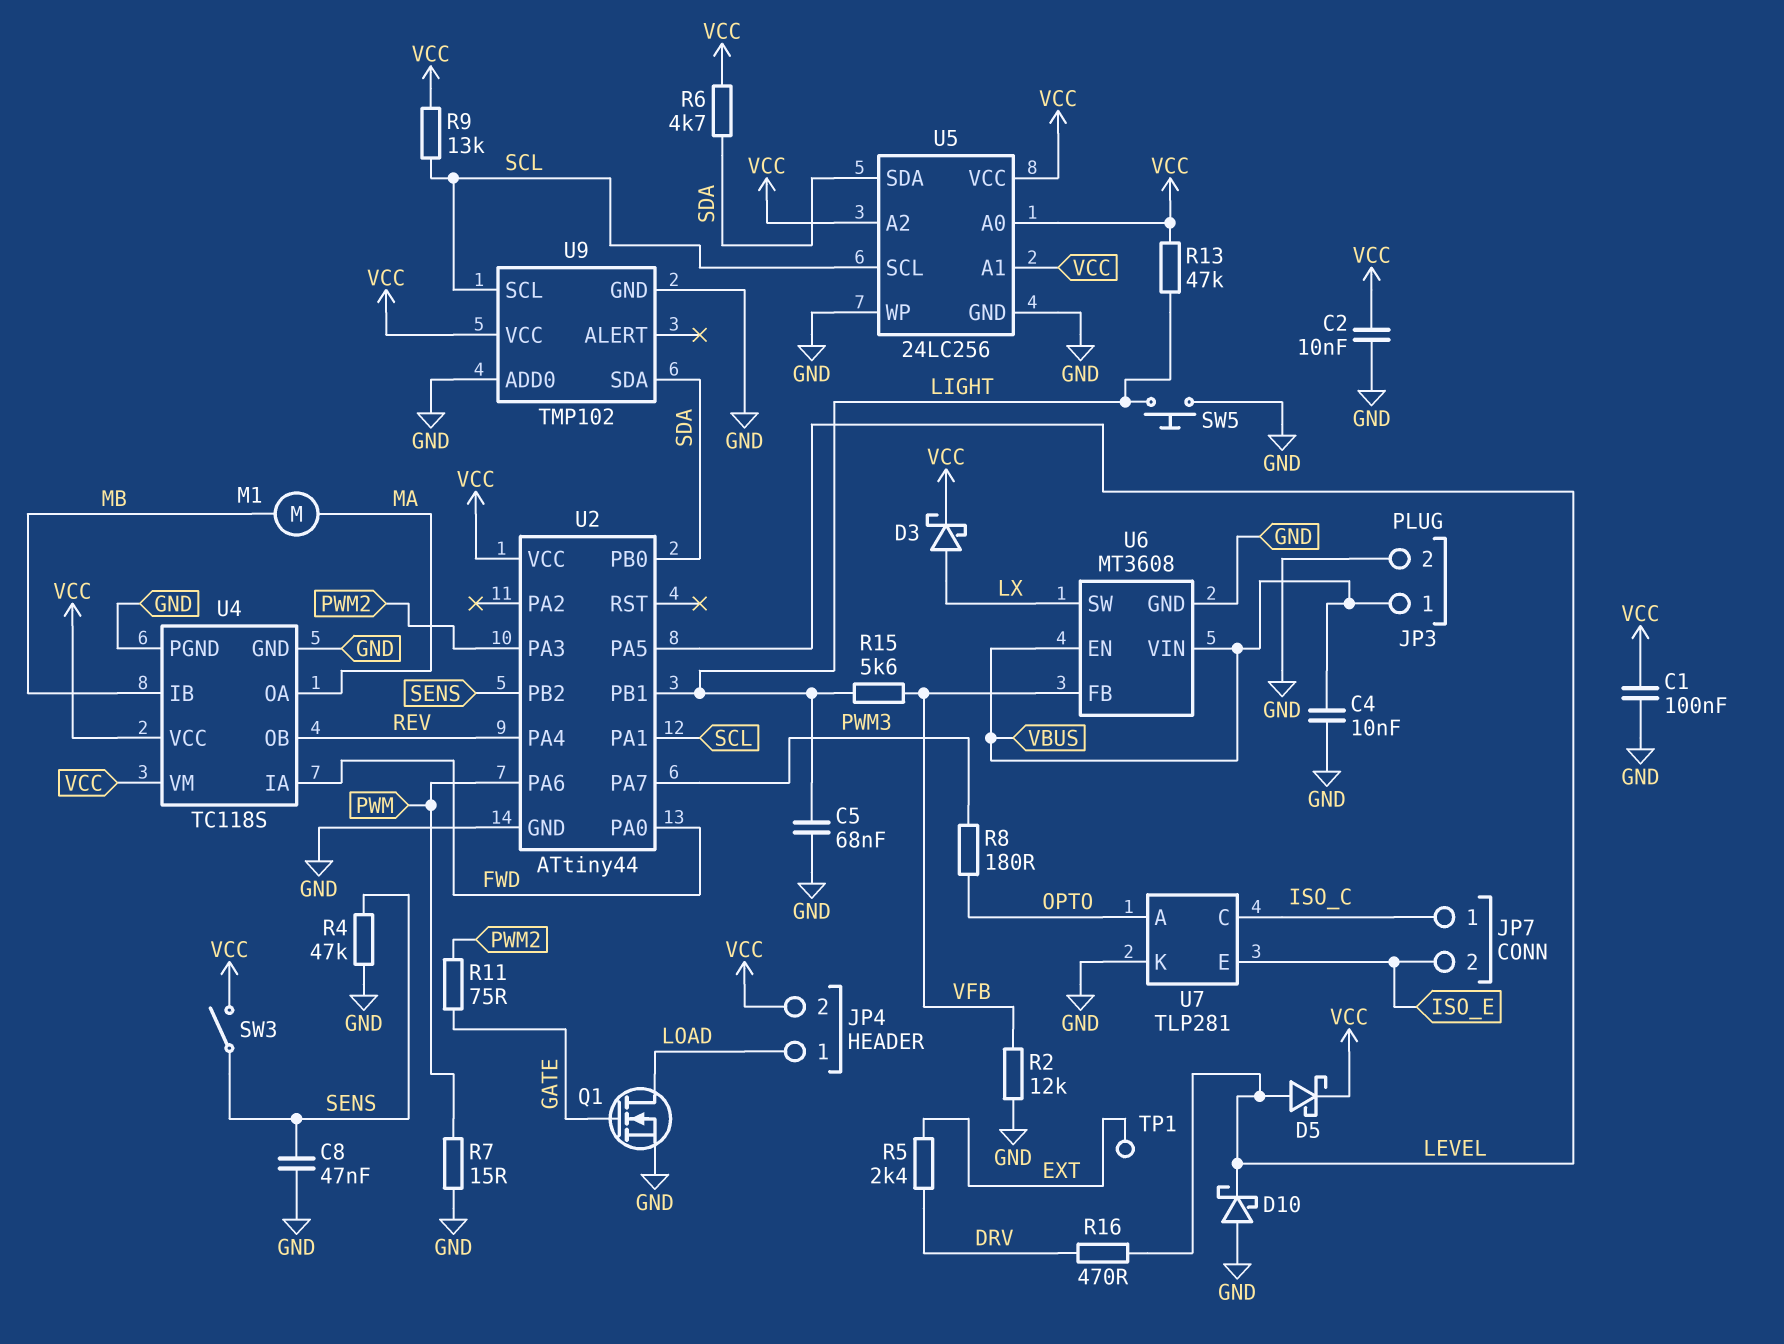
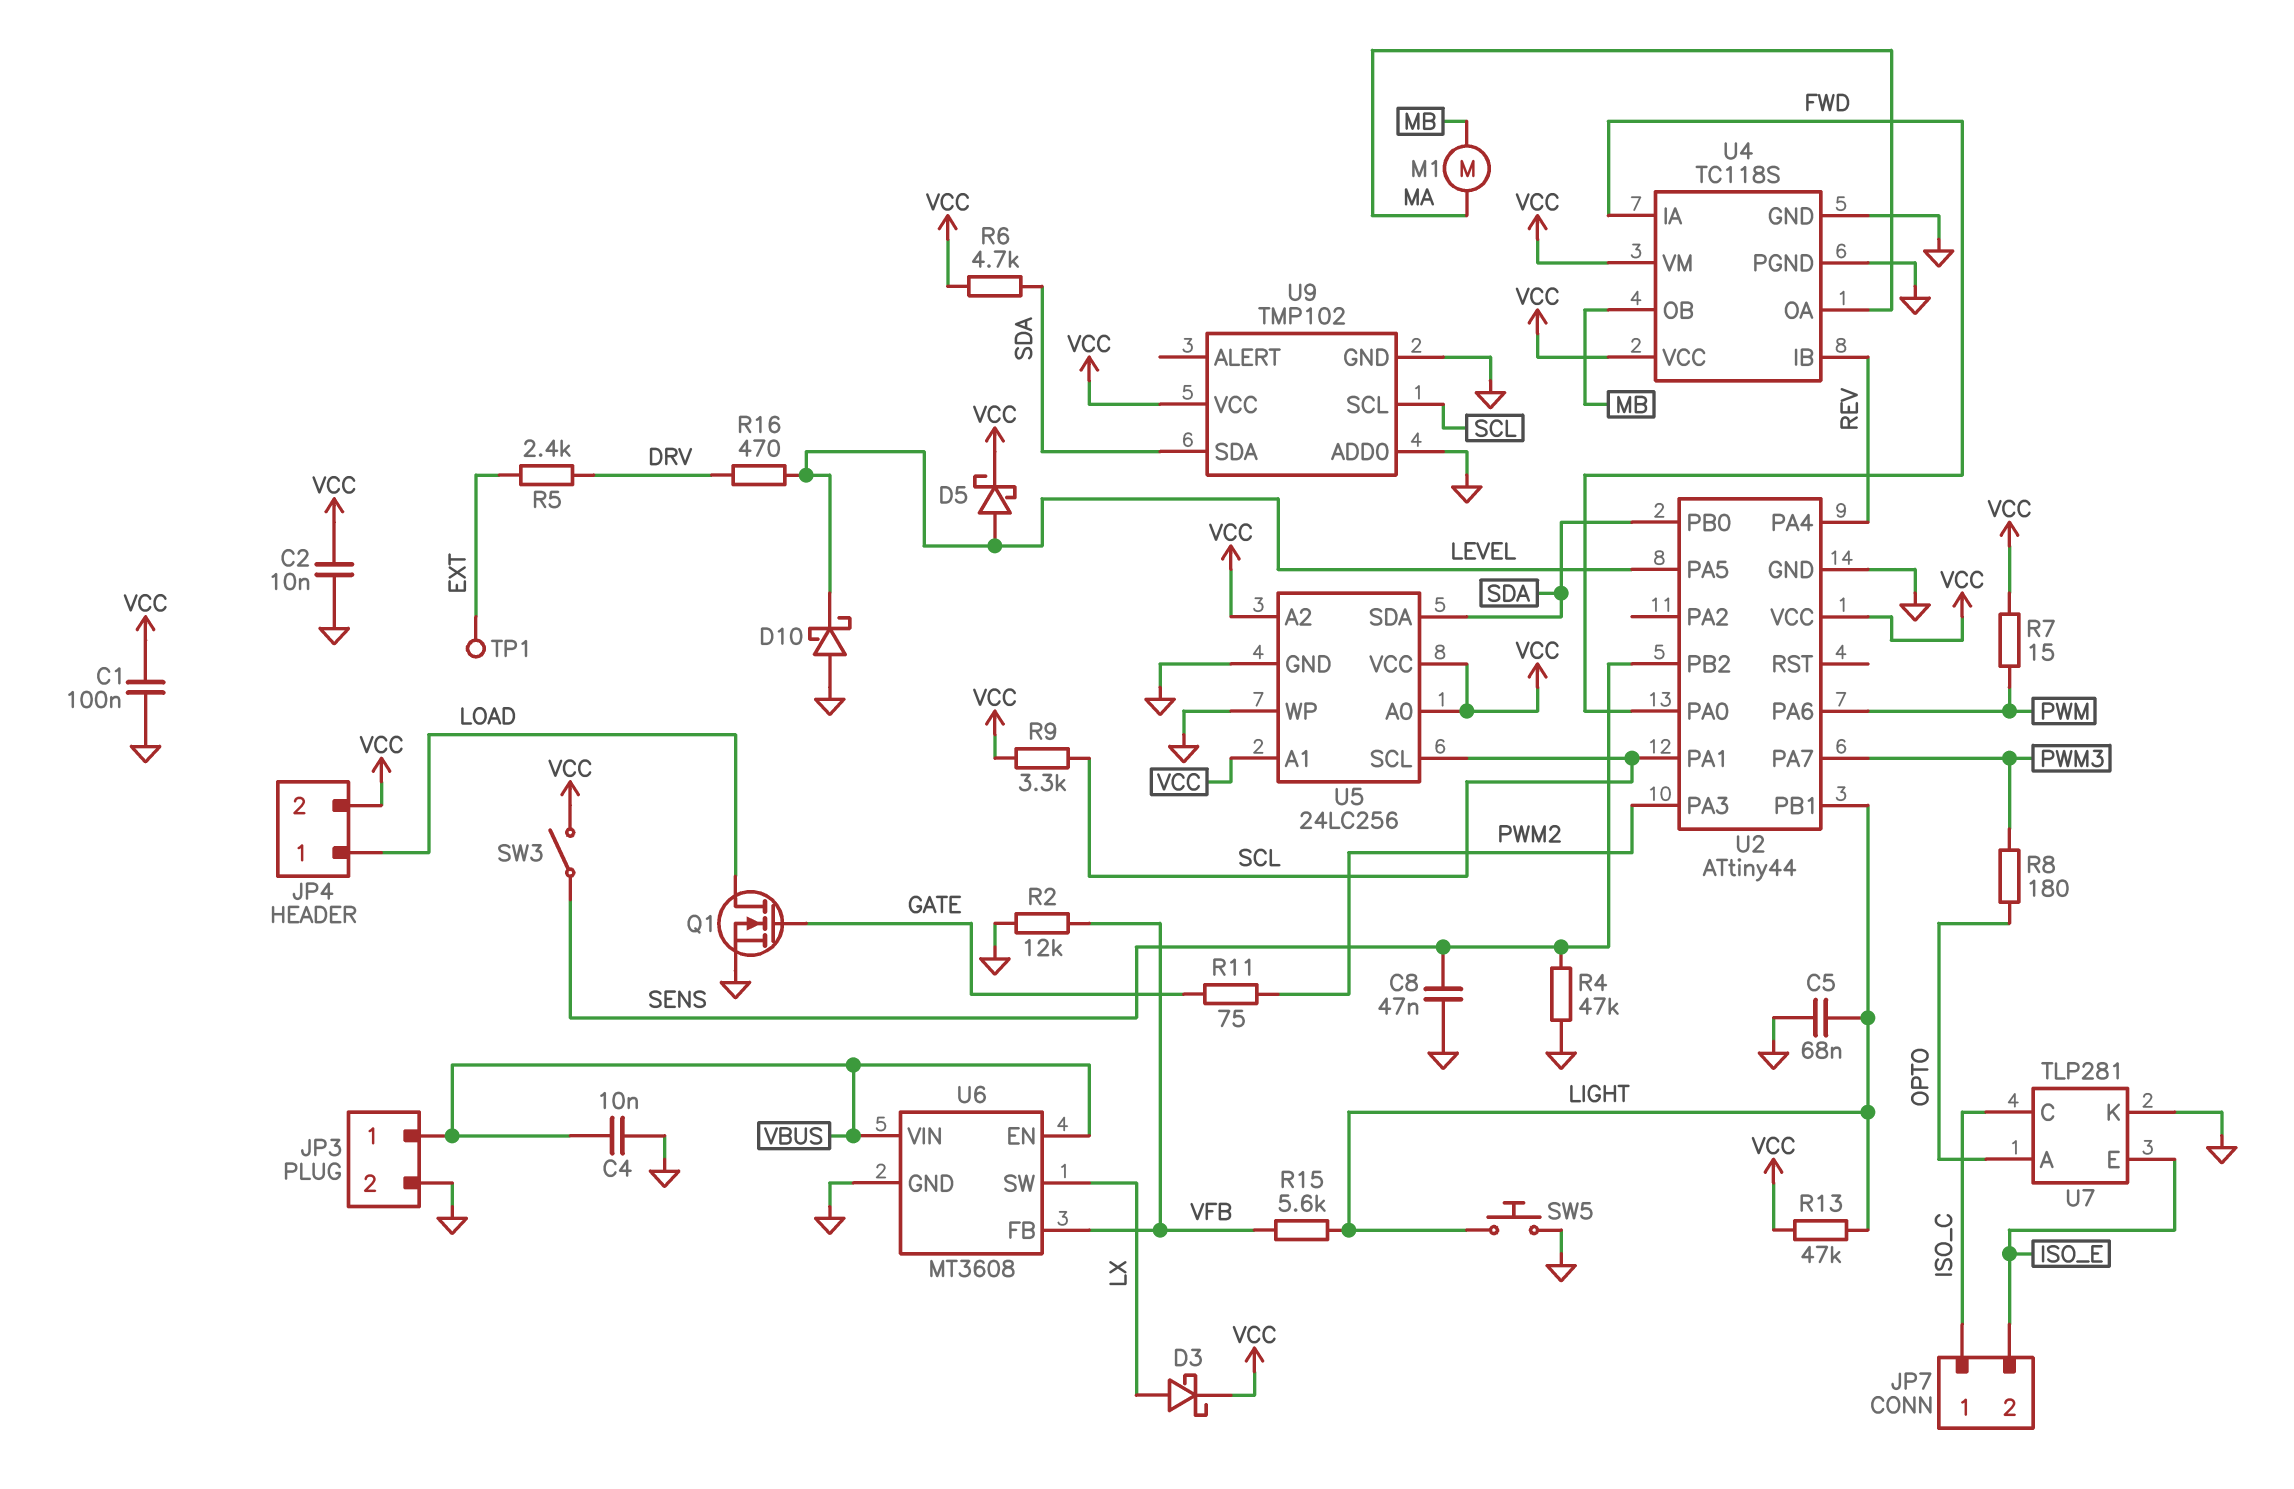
R7: 15 (GND, PWM) -> 15 (PWM, VCC)
R9: 13k (SCL, VCC) -> 3.3k (SCL, VCC)
U4 pin IB: MB -> REV
U4 pin OB: REV -> MB

